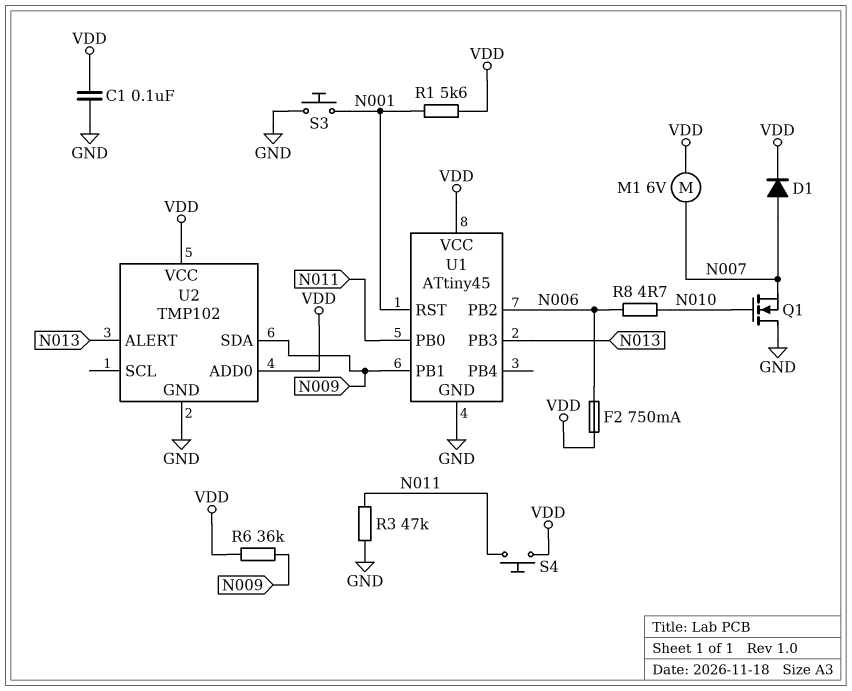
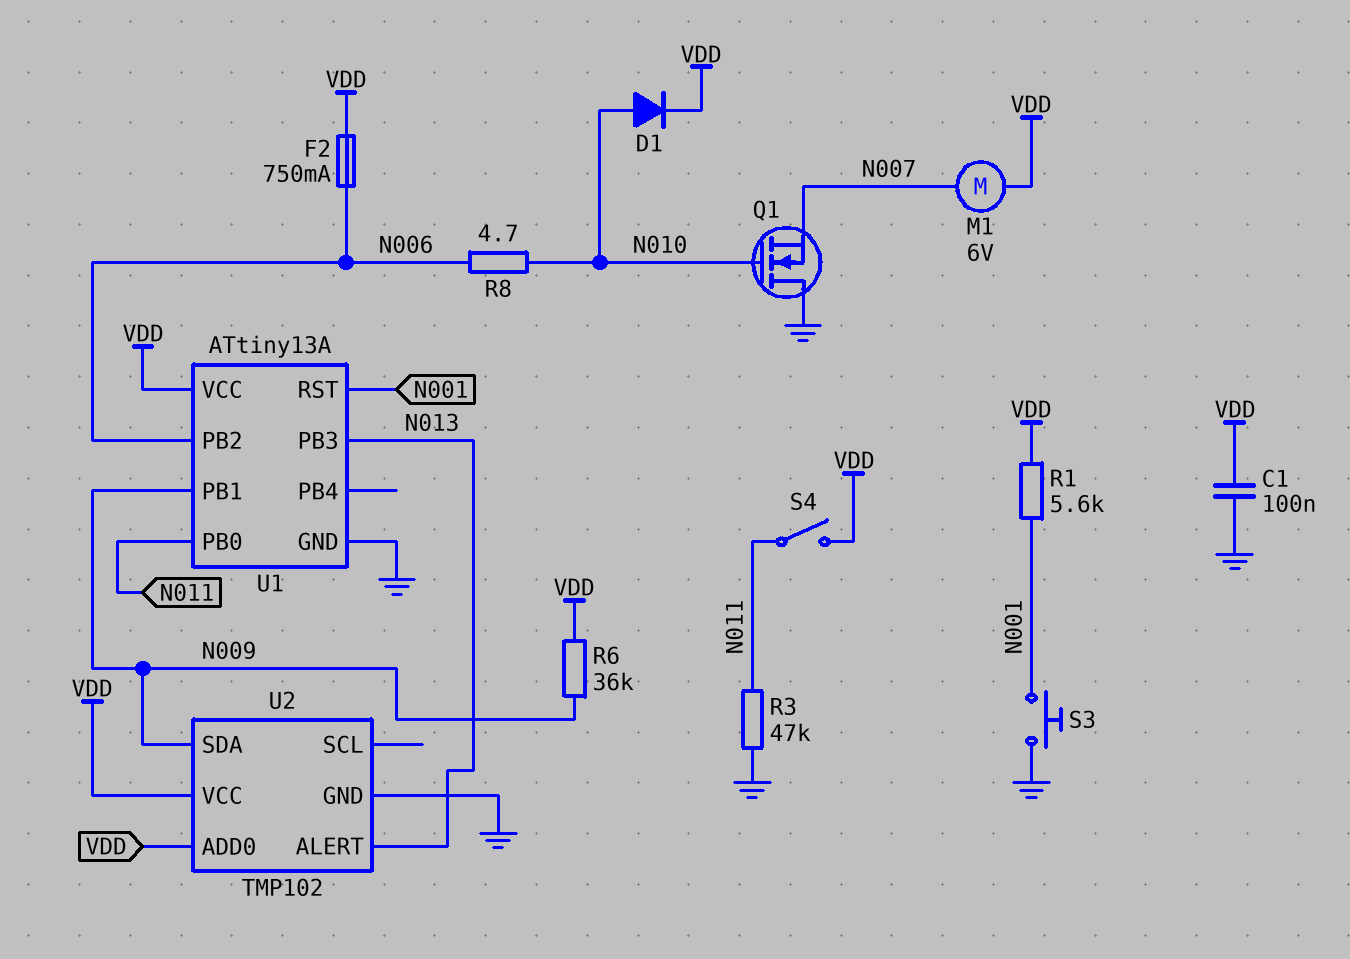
D1: diode (A N007, K VDD) -> diode (A N010, K VDD)
S4: button (N011, VDD) -> switch (N011, VDD)
U1: ATtiny45 -> ATtiny13A

